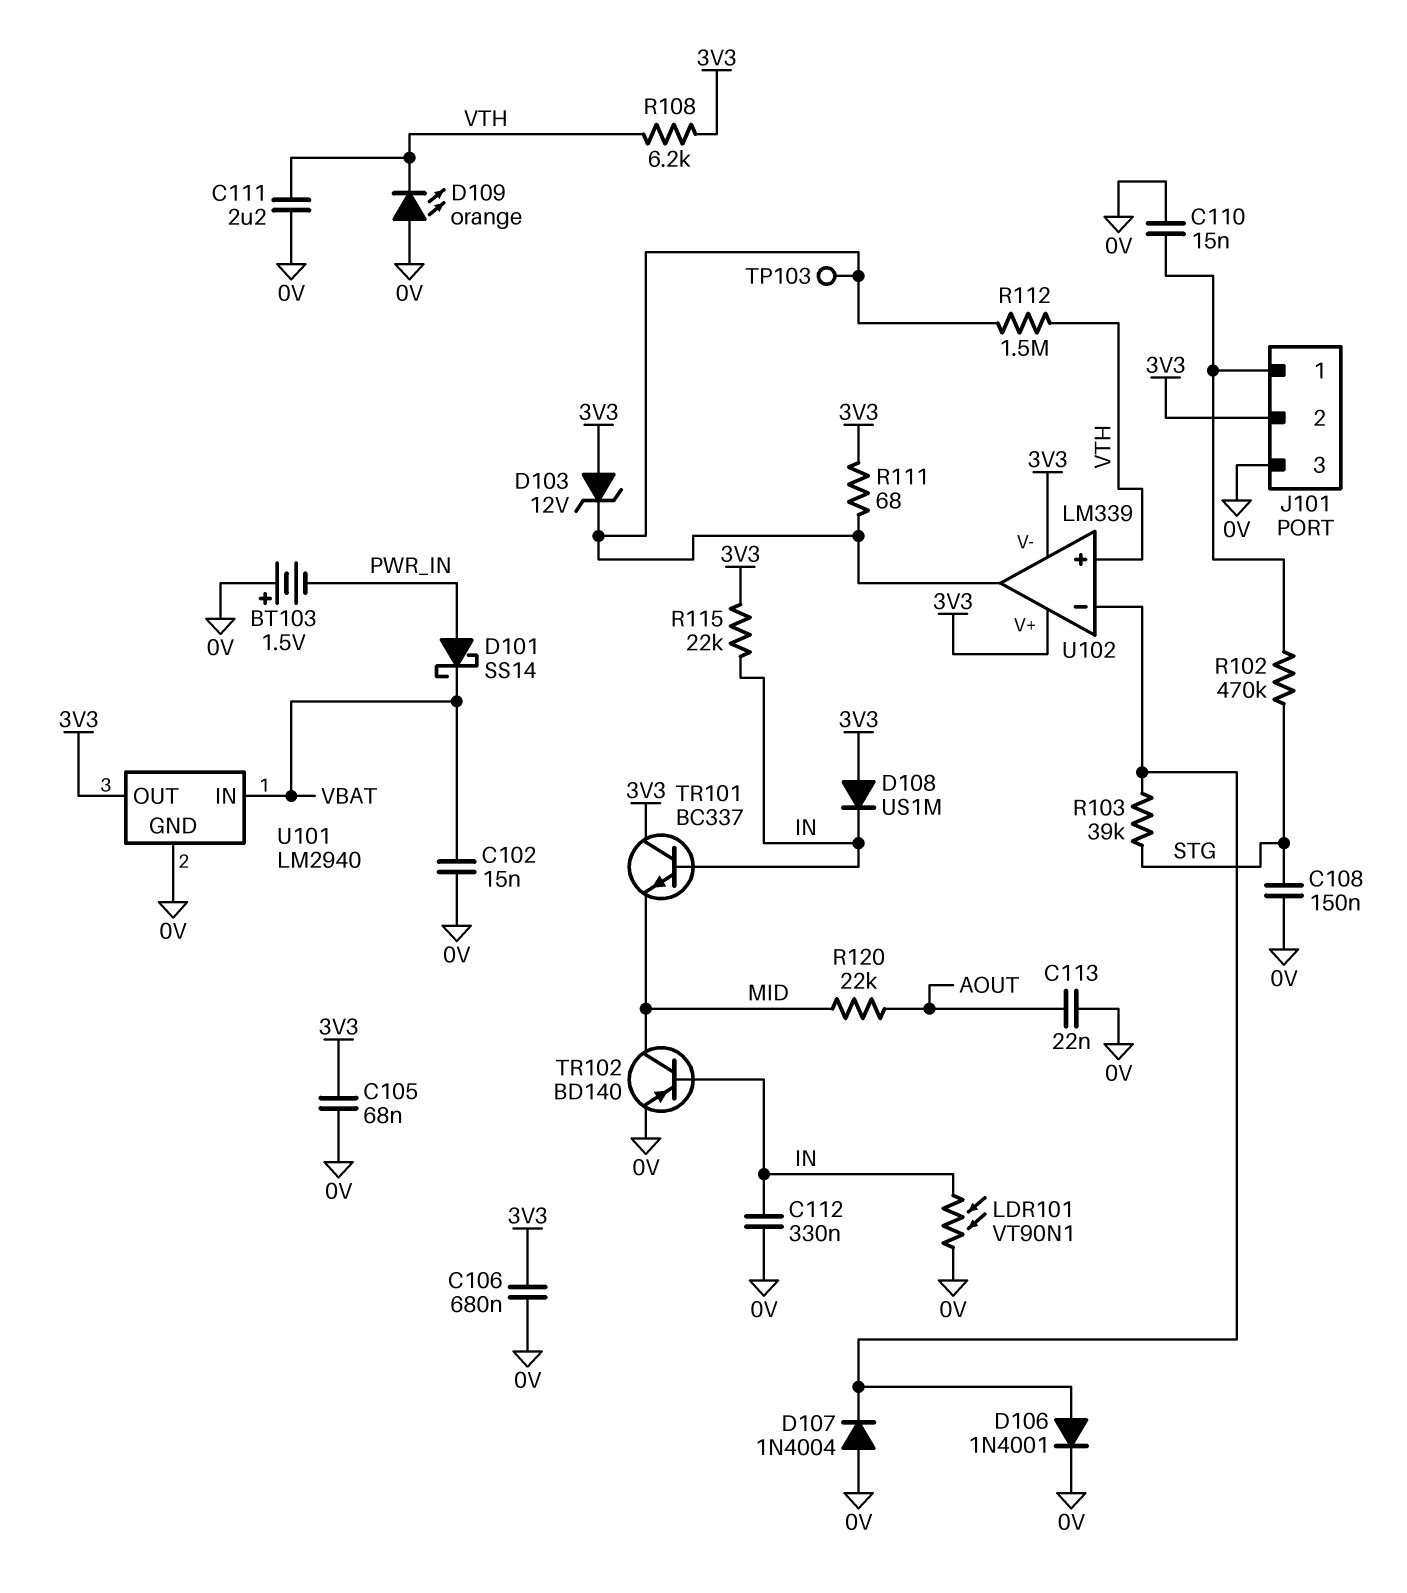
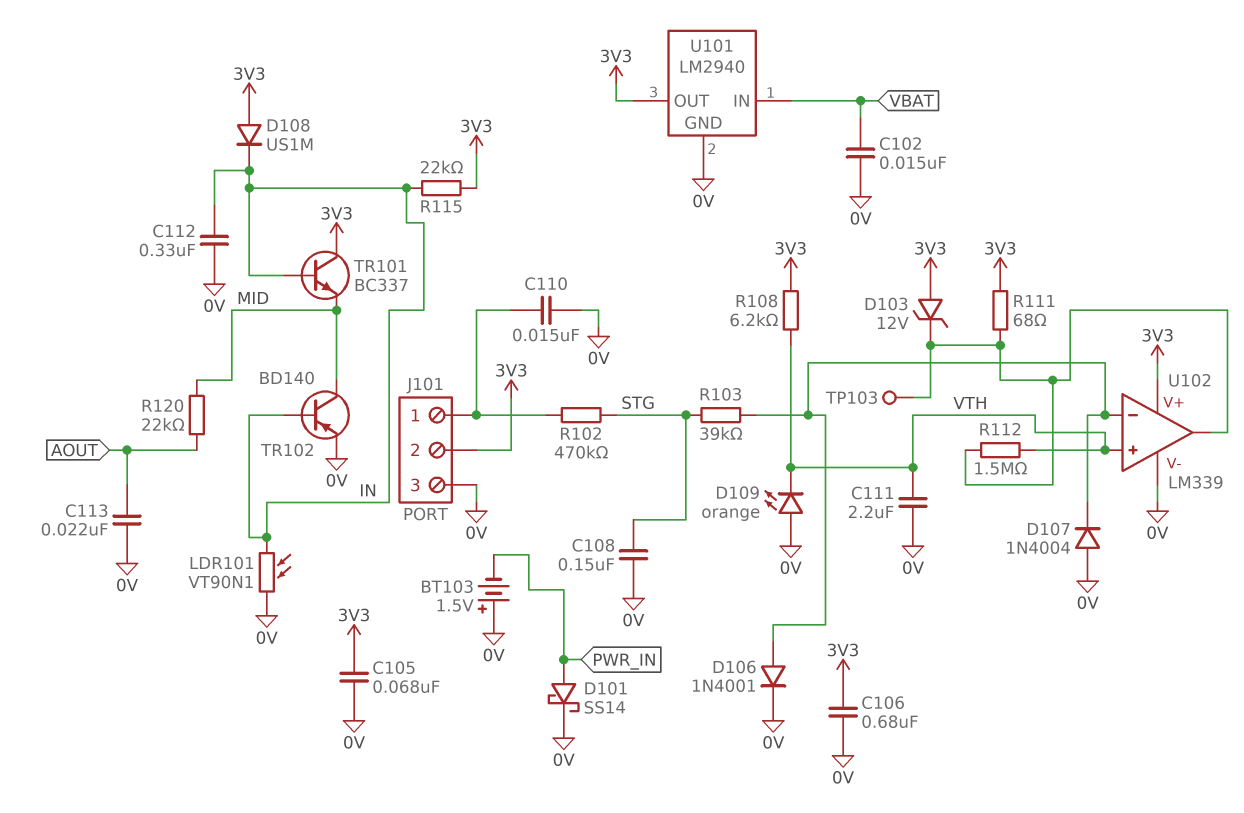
D101: schottky SS14 (A PWR_IN, K VBAT) -> schottky SS14 (A PWR_IN, K 0V)
U102 pin V-: 3V3 -> 0V

